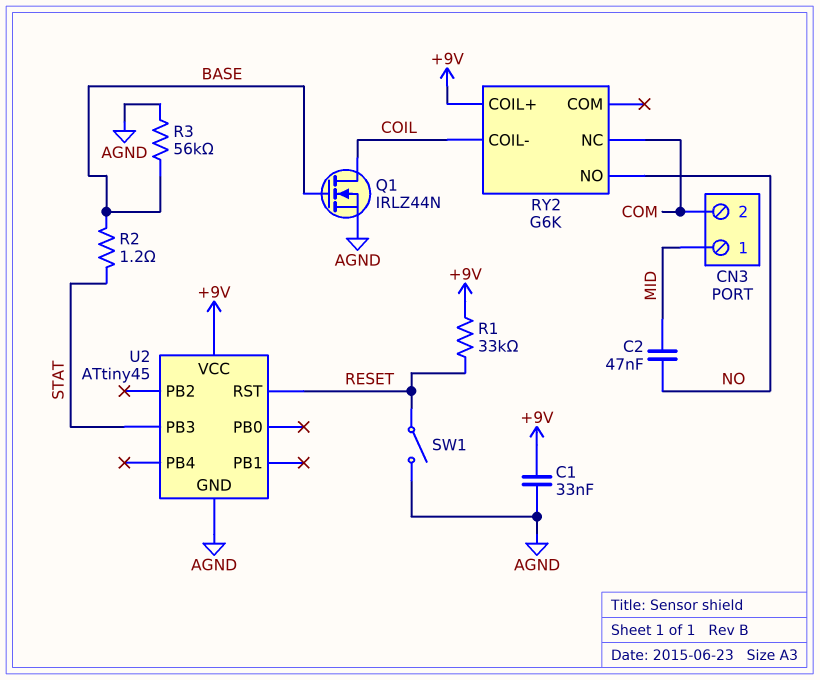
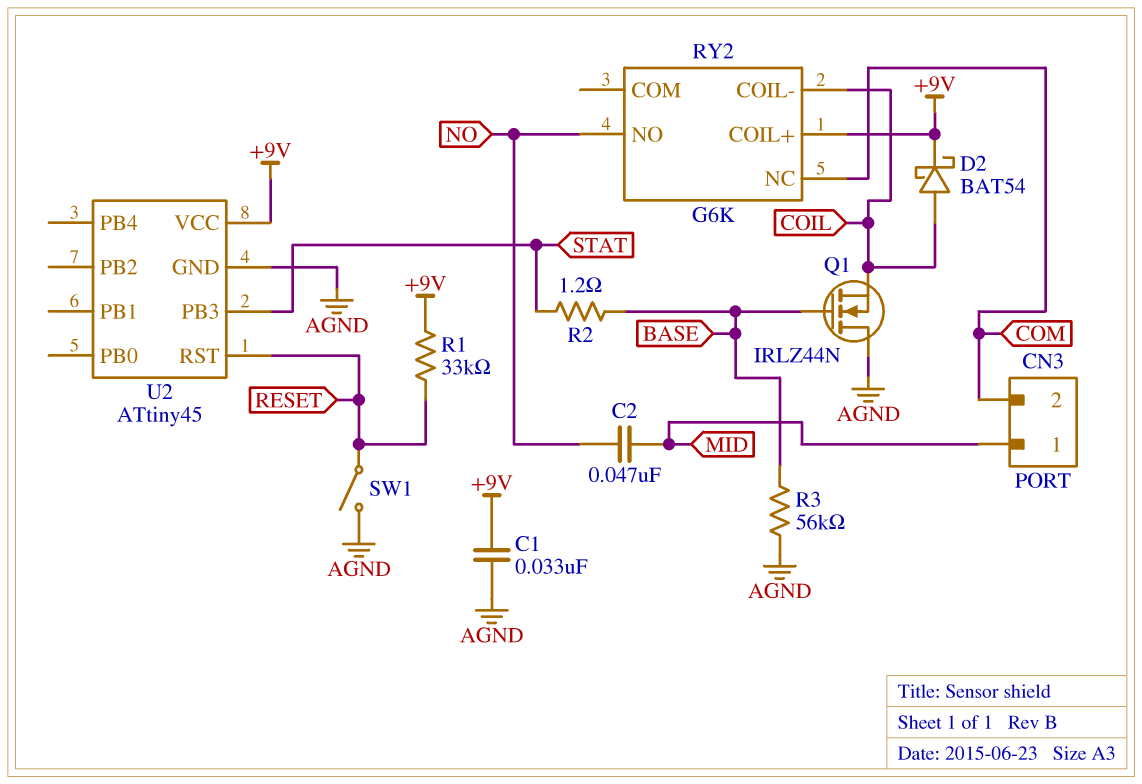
D2: none -> schottky BAT54 (A COIL, K +9V)
Q1: NMOS IRLZ44N (G BASE, D COIL, S AGND) -> NMOS IRLZ44N (G BASE, D AGND, S COIL)

